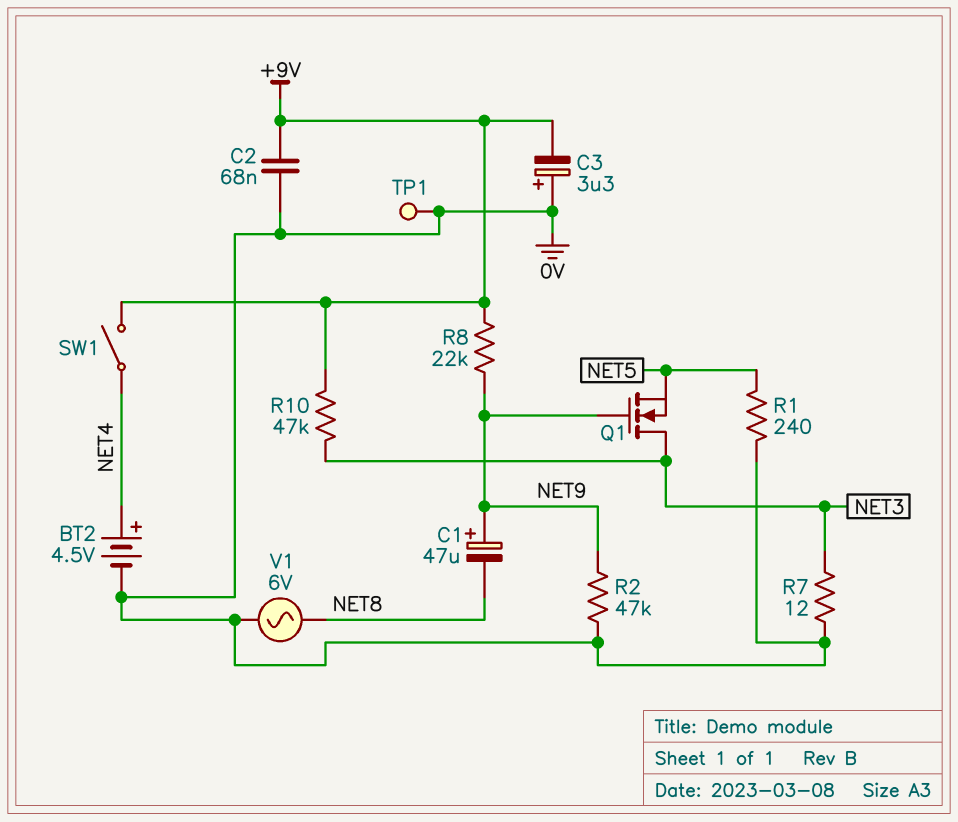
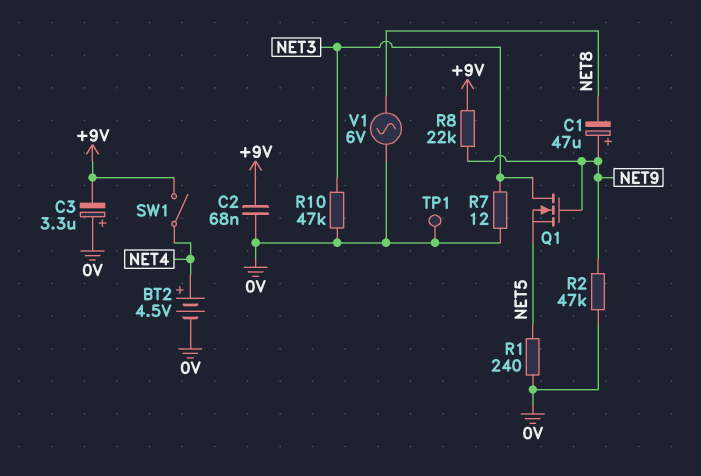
R10: 47k (+9V, NET3) -> 47k (0V, NET3)

